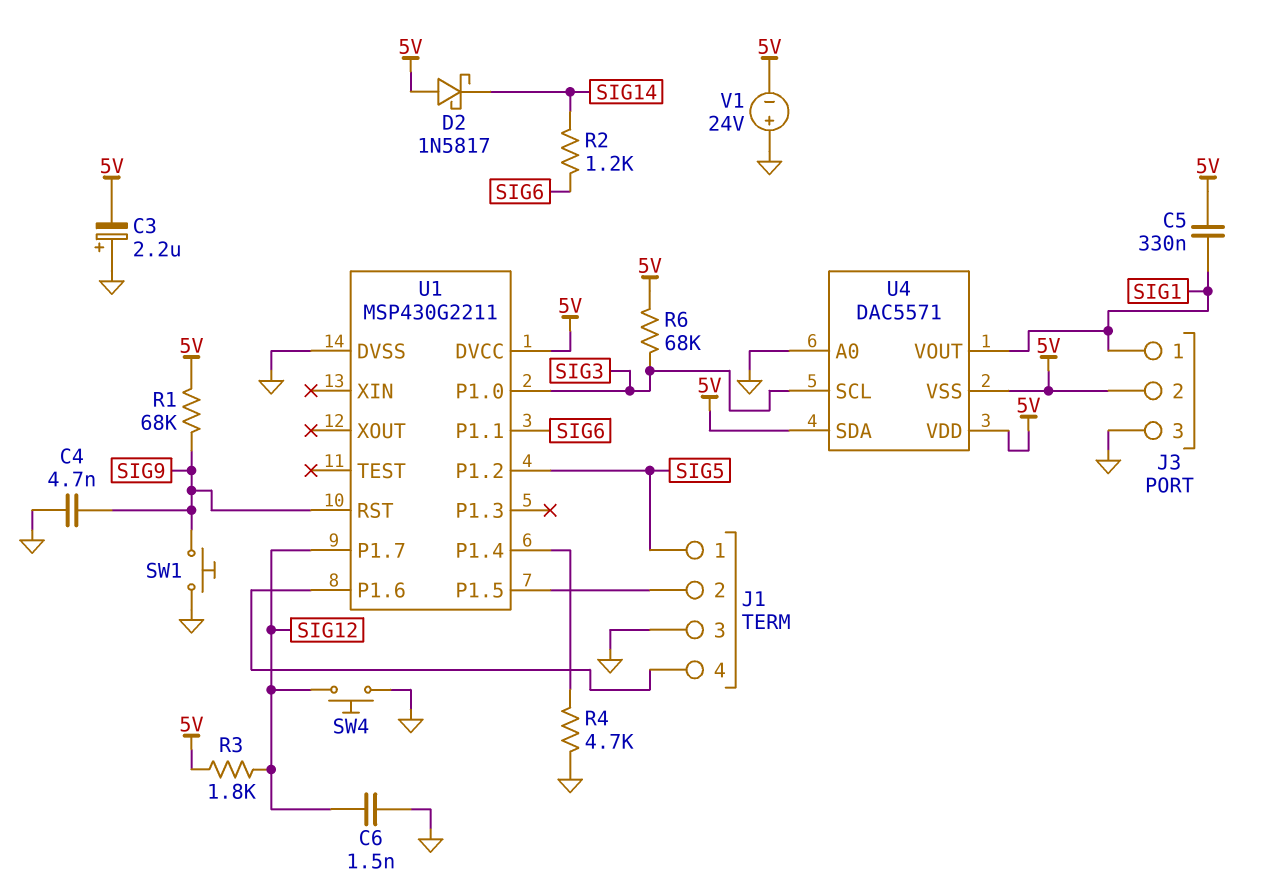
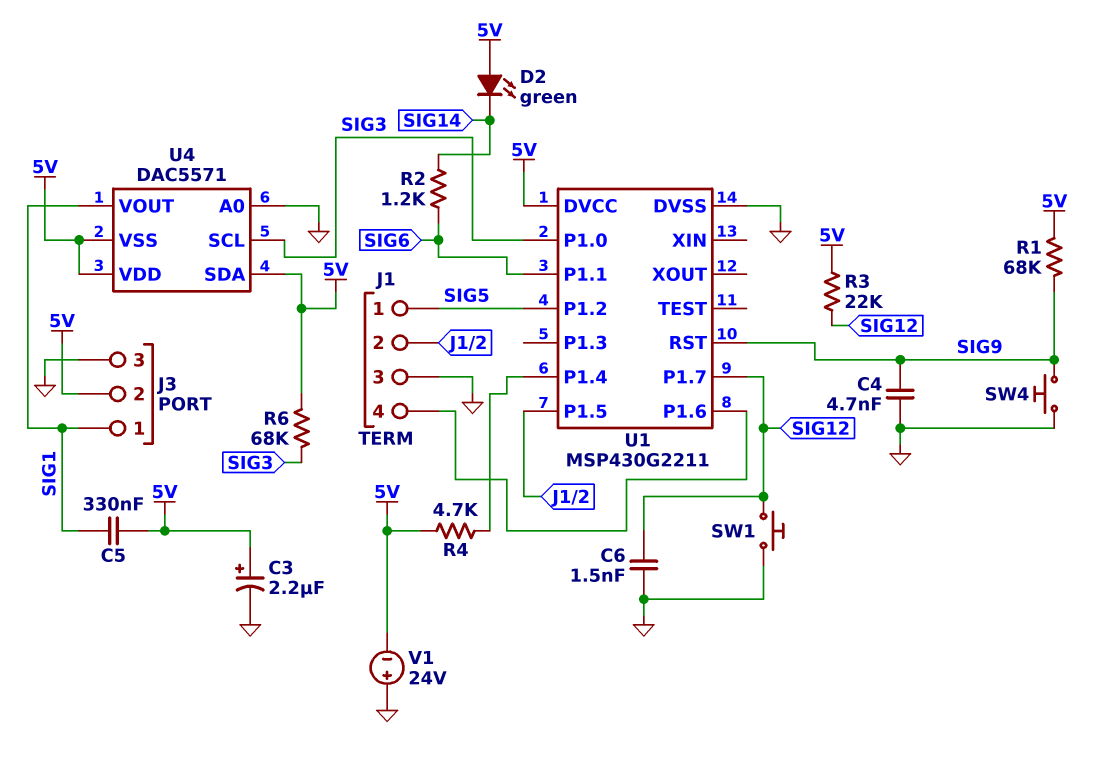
C3: 2.2uF (plus GND, minus 5V) -> 2.2uF (plus 5V, minus GND)
D2: schottky 1N5817 (A 5V, K SIG14) -> LED green (A 5V, K SIG14)
R3: 1.8k (5V, SIG12) -> 22k (5V, SIG12)
R4: 4.7k (GND, U1/P1.4) -> 4.7k (5V, U1/P1.4)
SW1: button (GND, SIG9) -> button (GND, SIG12)
SW4: button (GND, SIG12) -> button (GND, SIG9)

